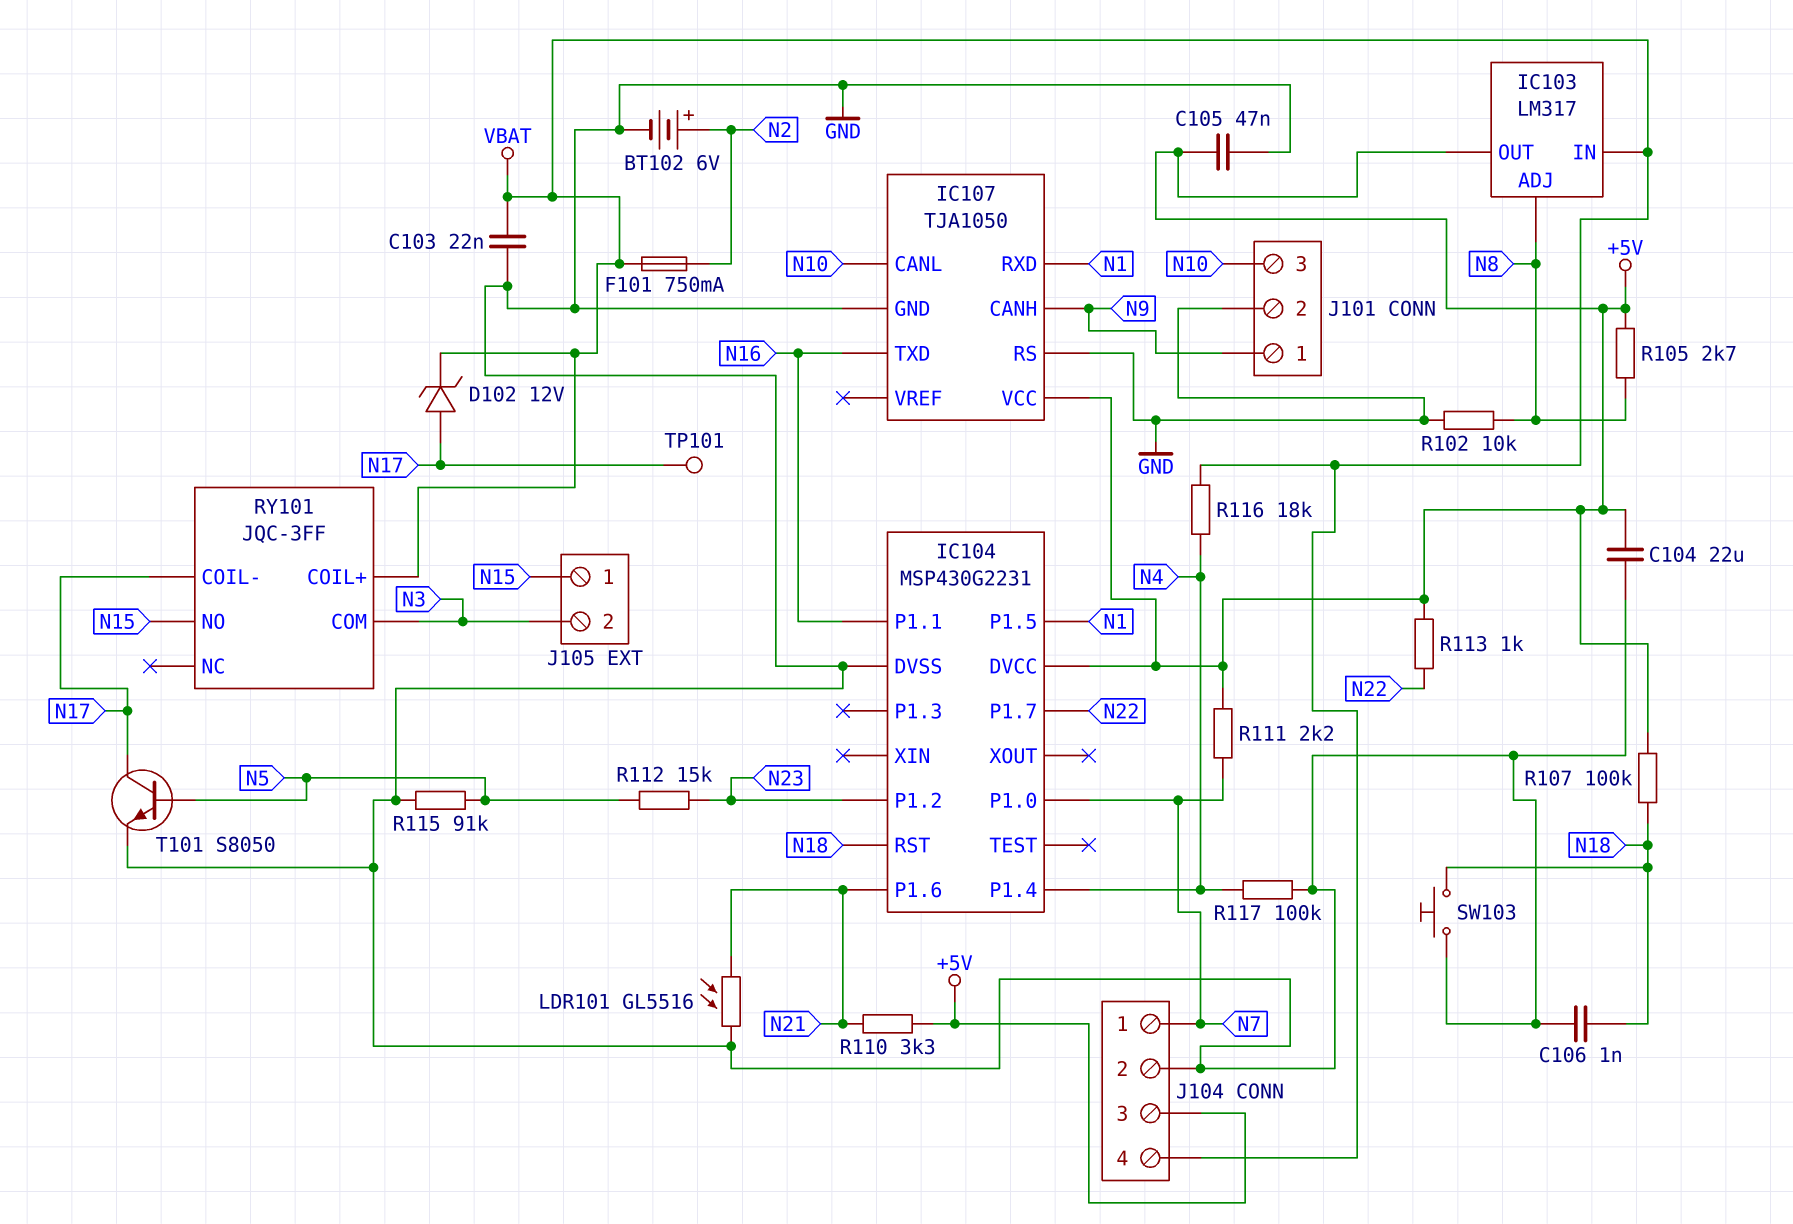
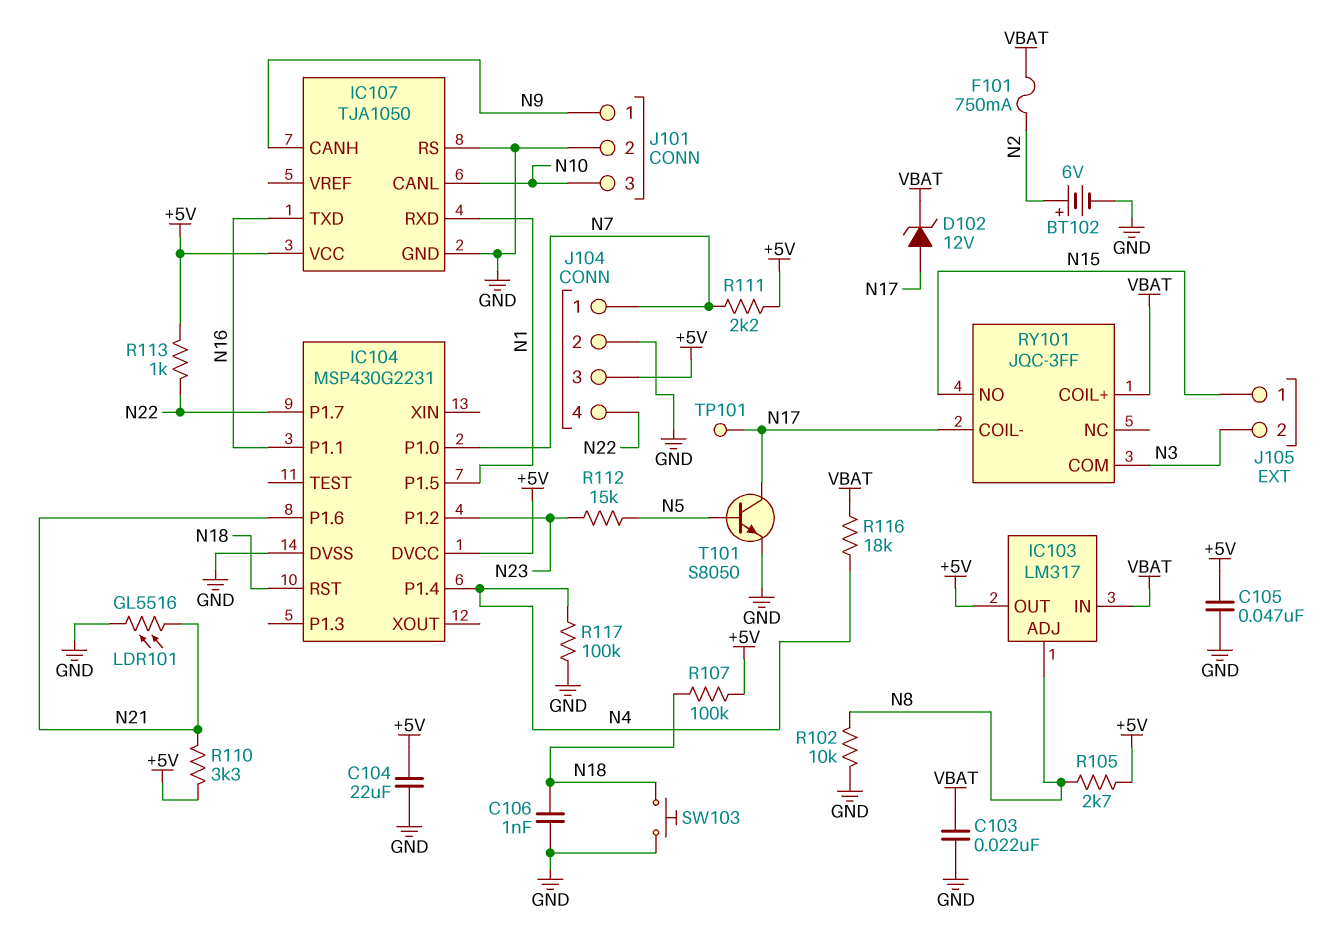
J104 pin 4: VBAT -> N22
R115: 91k (GND, N5) -> none

